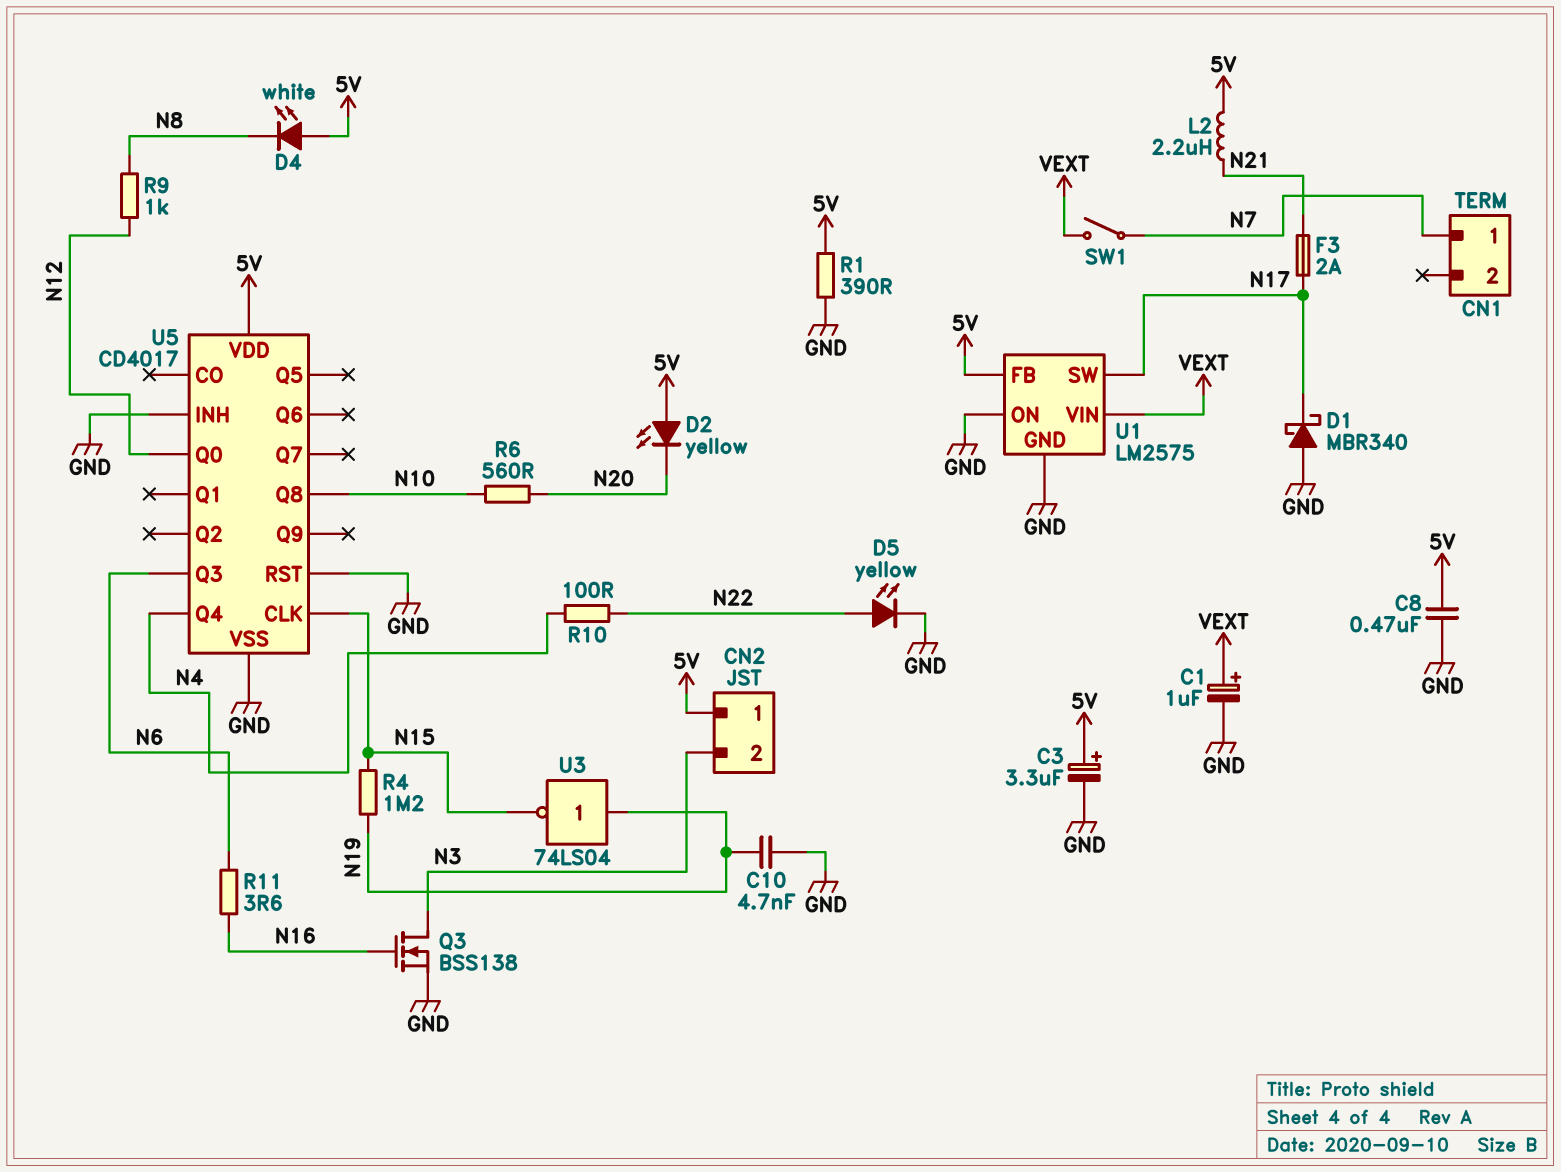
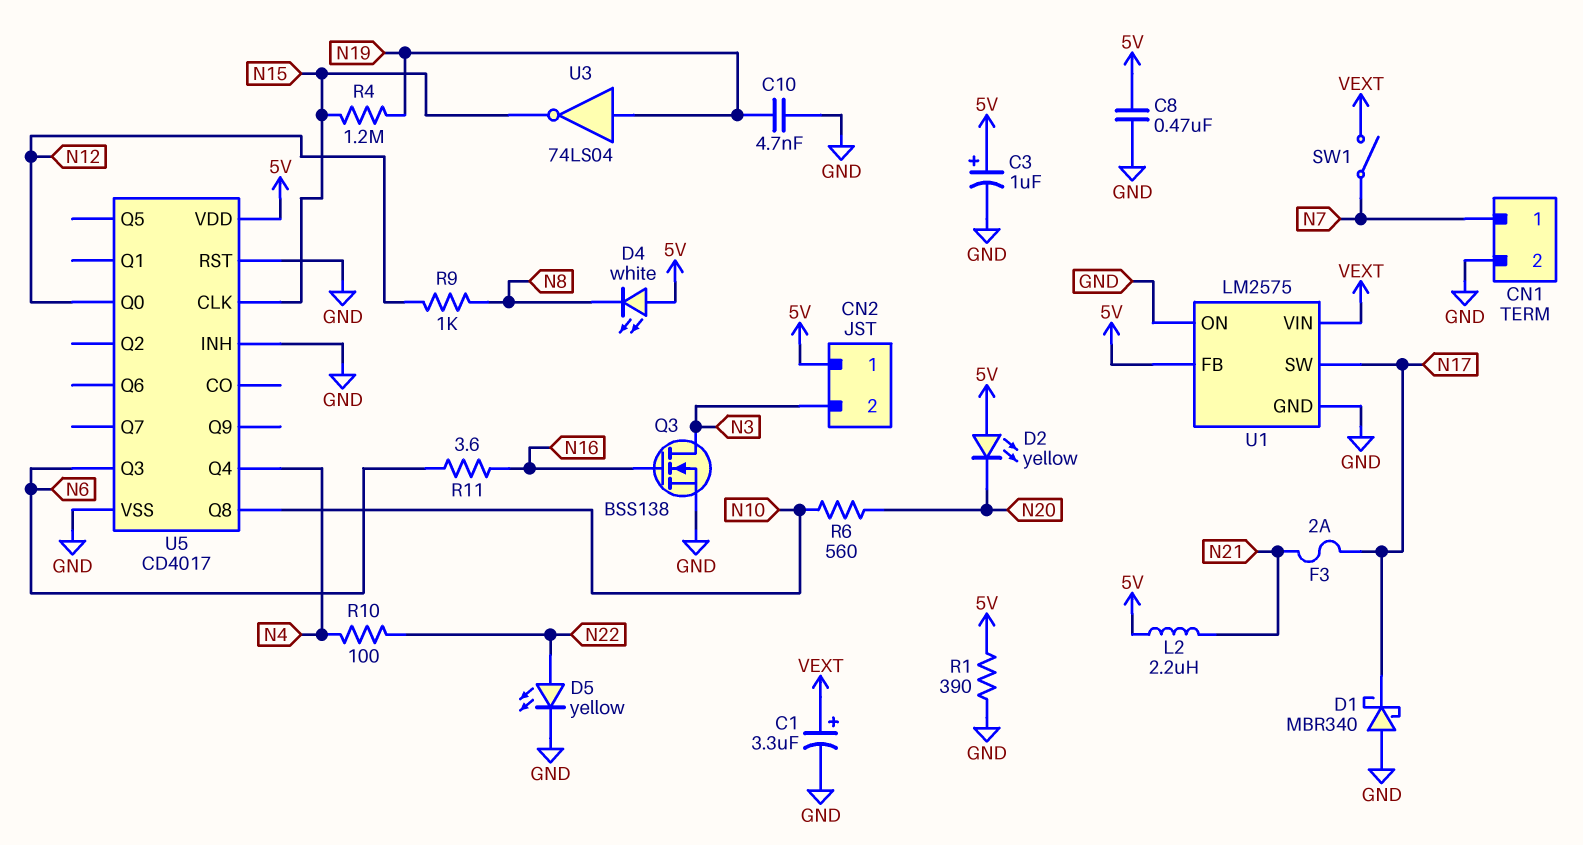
C1: 1uF (plus VEXT, minus GND) -> 3.3uF (plus VEXT, minus GND)
C3: 3.3uF (plus 5V, minus GND) -> 1uF (plus 5V, minus GND)
CN1 pin 2: none -> GND

